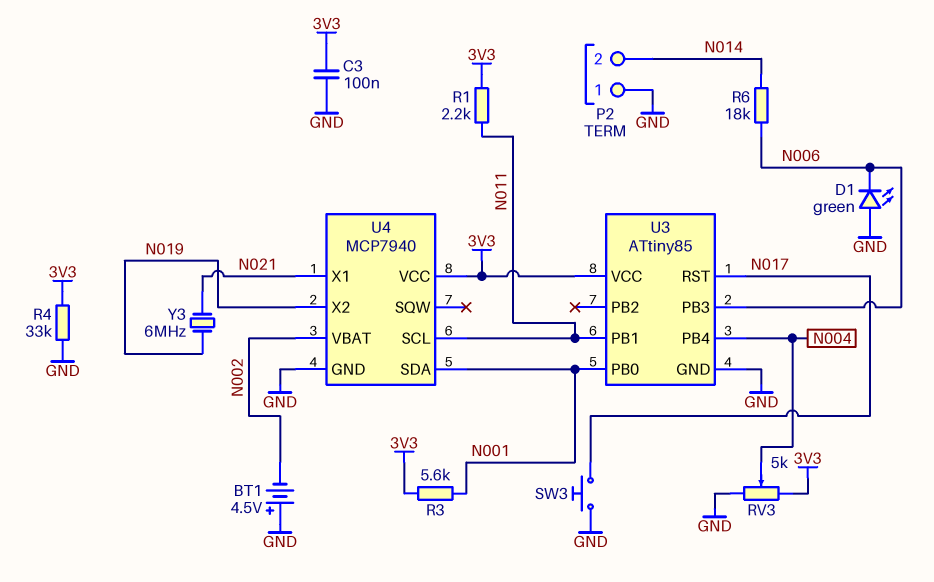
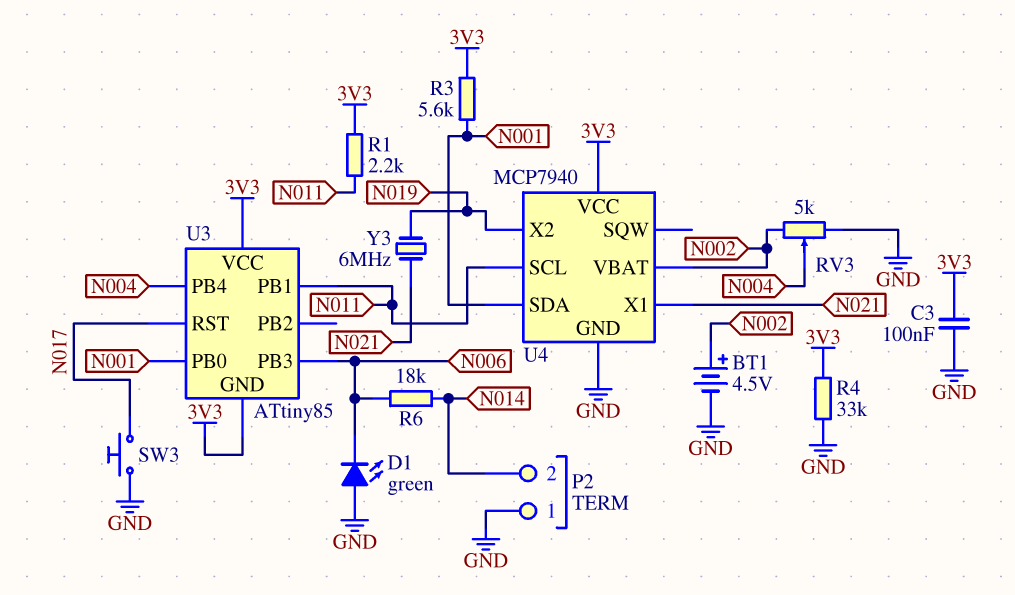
BT1: 4.5V (plus GND, minus N002) -> 4.5V (plus N002, minus GND)
RV3: 5k (3V3, GND, wiper N004) -> 5k (GND, N002, wiper N004)
U3 pin GND: GND -> 3V3

